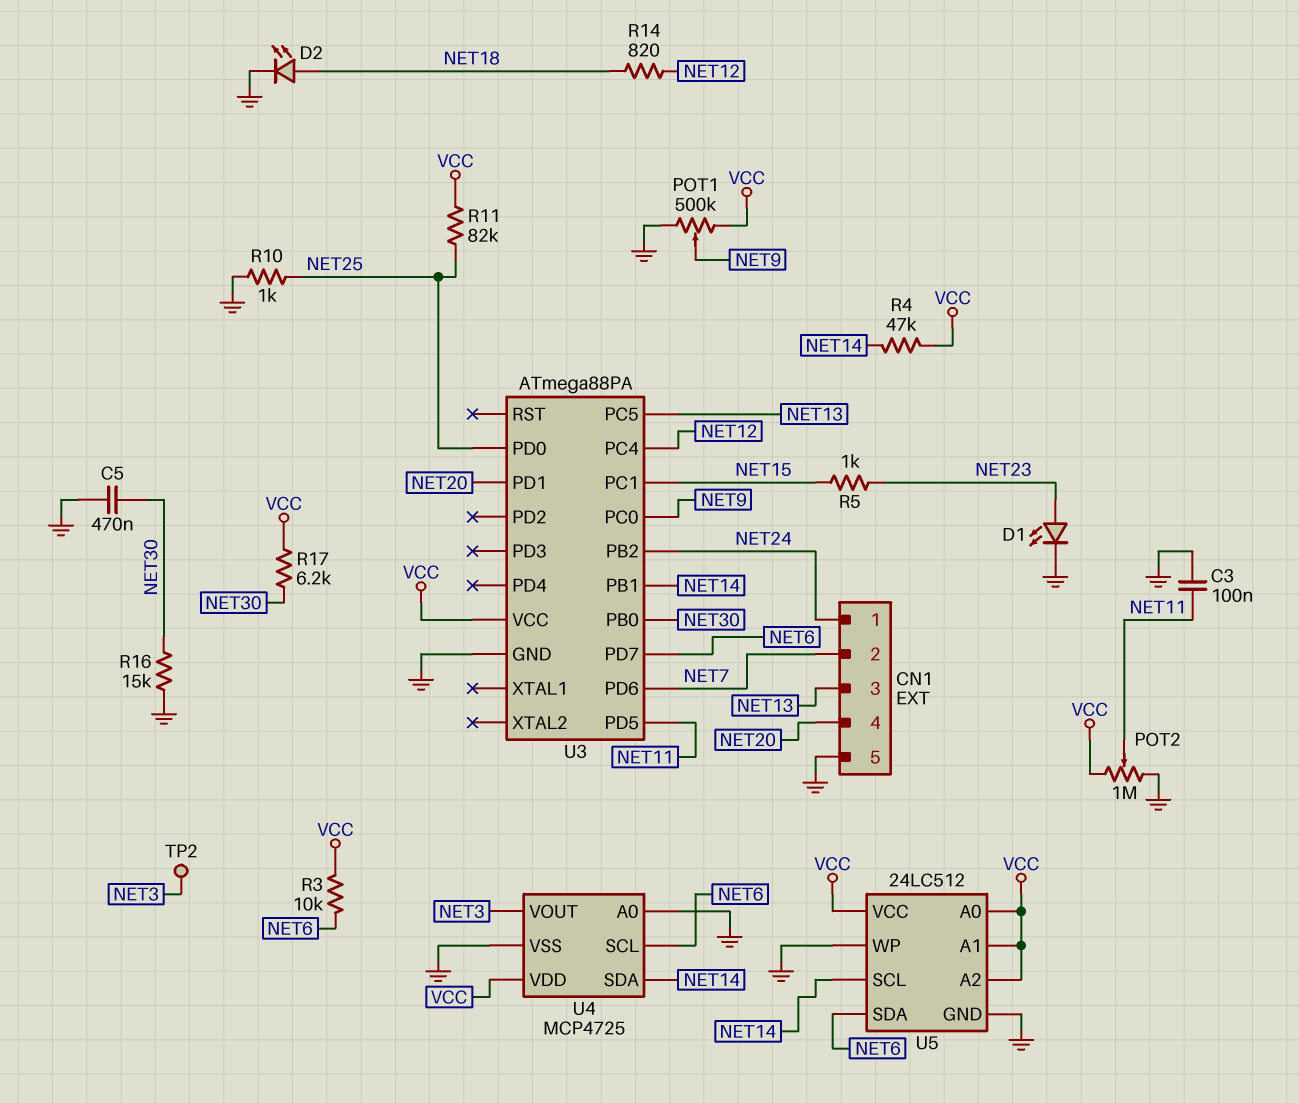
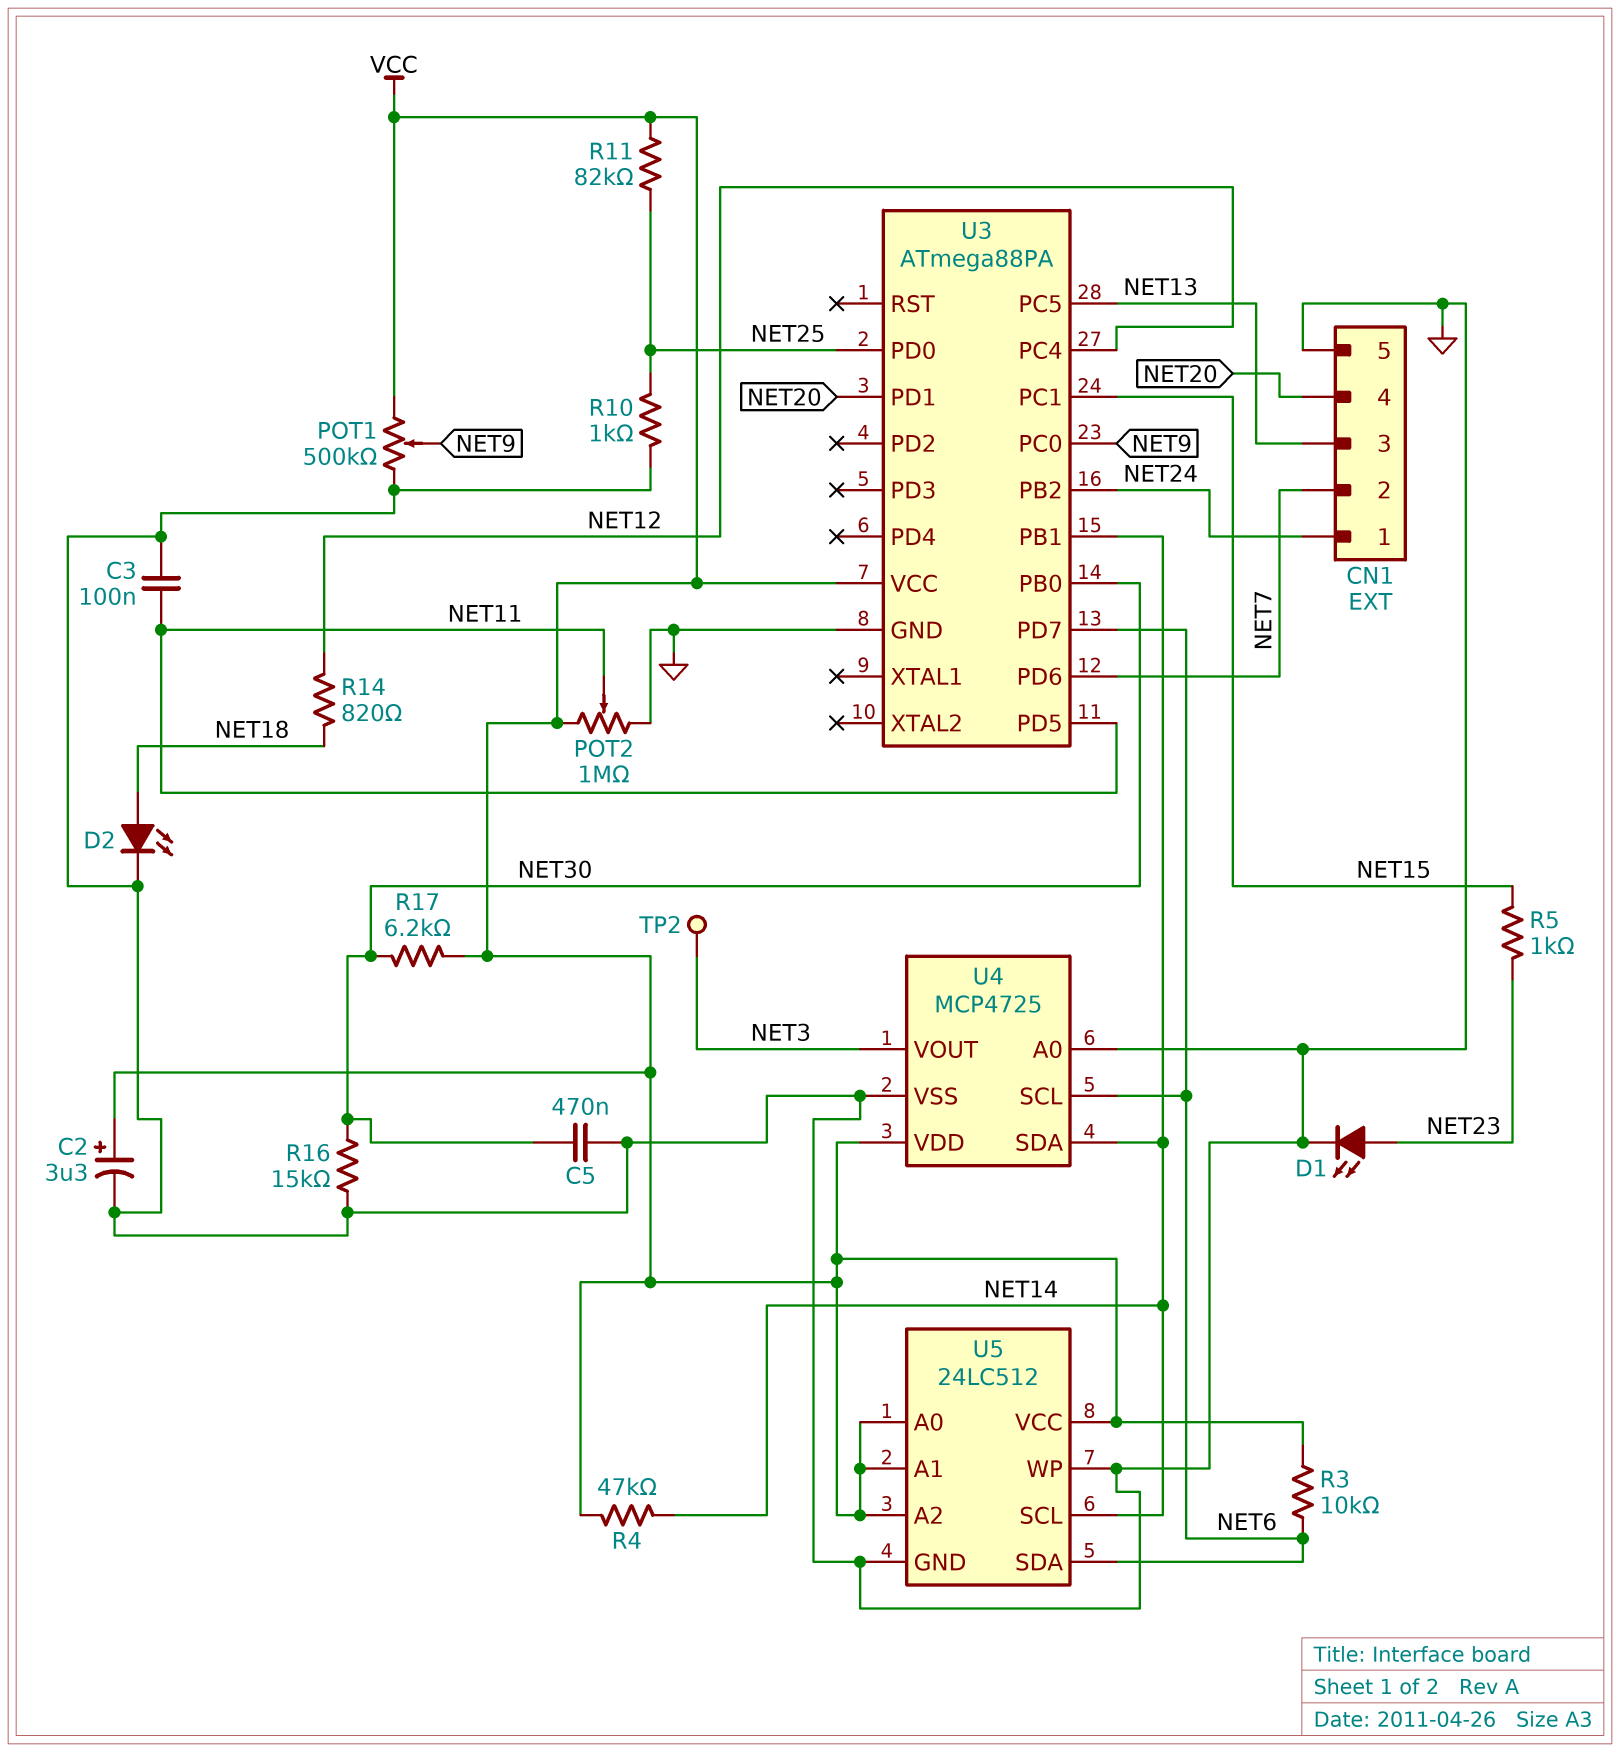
C2: none -> 3.3uF (plus VCC, minus GND)

